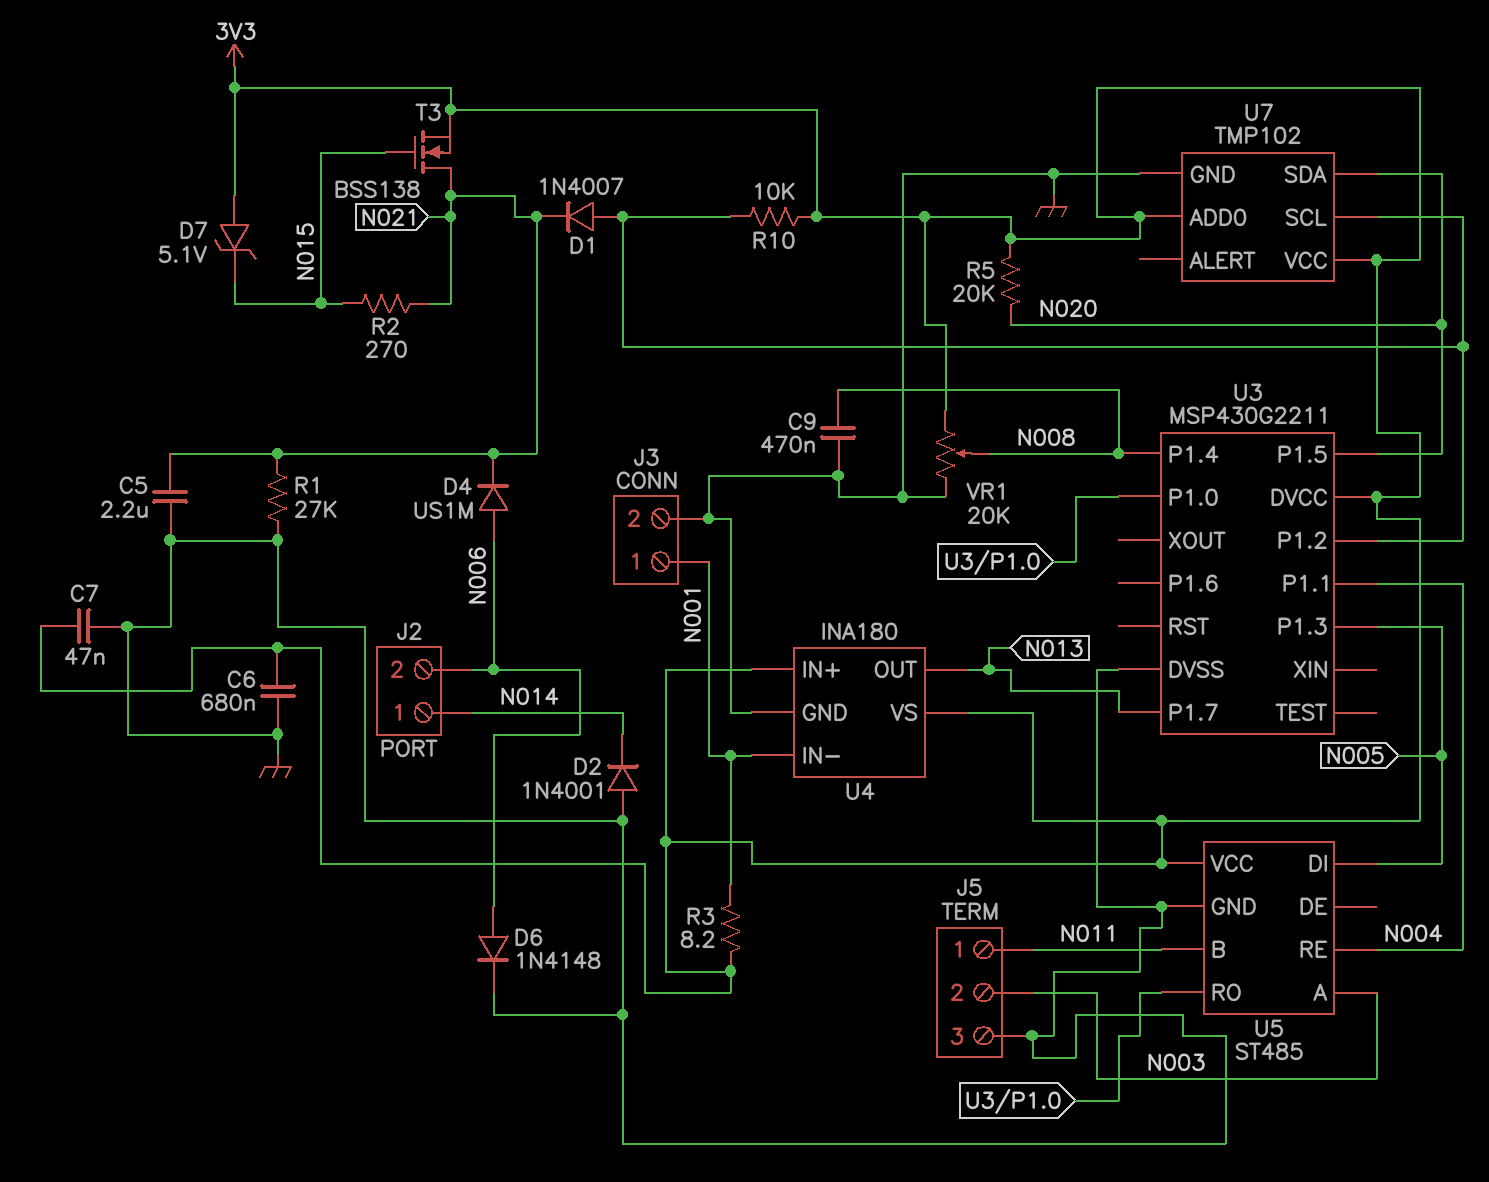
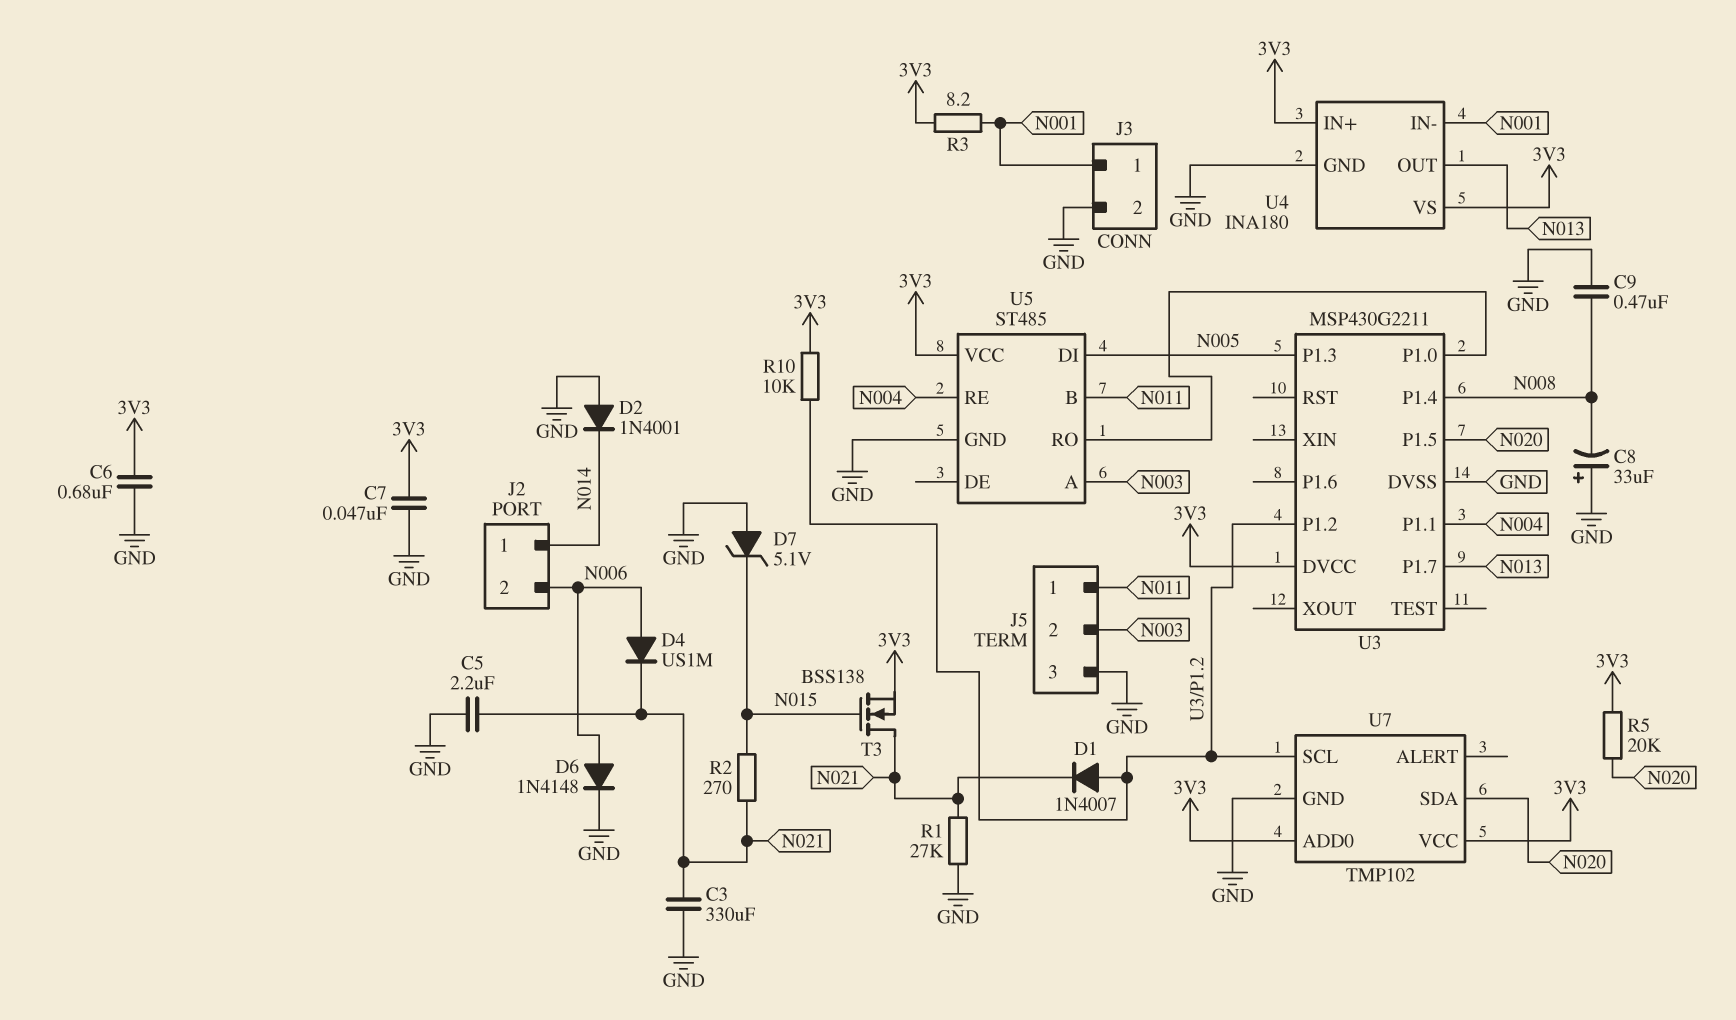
C3: none -> 330uF (GND, N021)
C8: none -> 33uF (plus GND, minus N008)
D7: zener 5.1V (A 3V3, K N015) -> zener 5.1V (A GND, K N015)
VR1: 20k (3V3, GND, wiper N008) -> none

